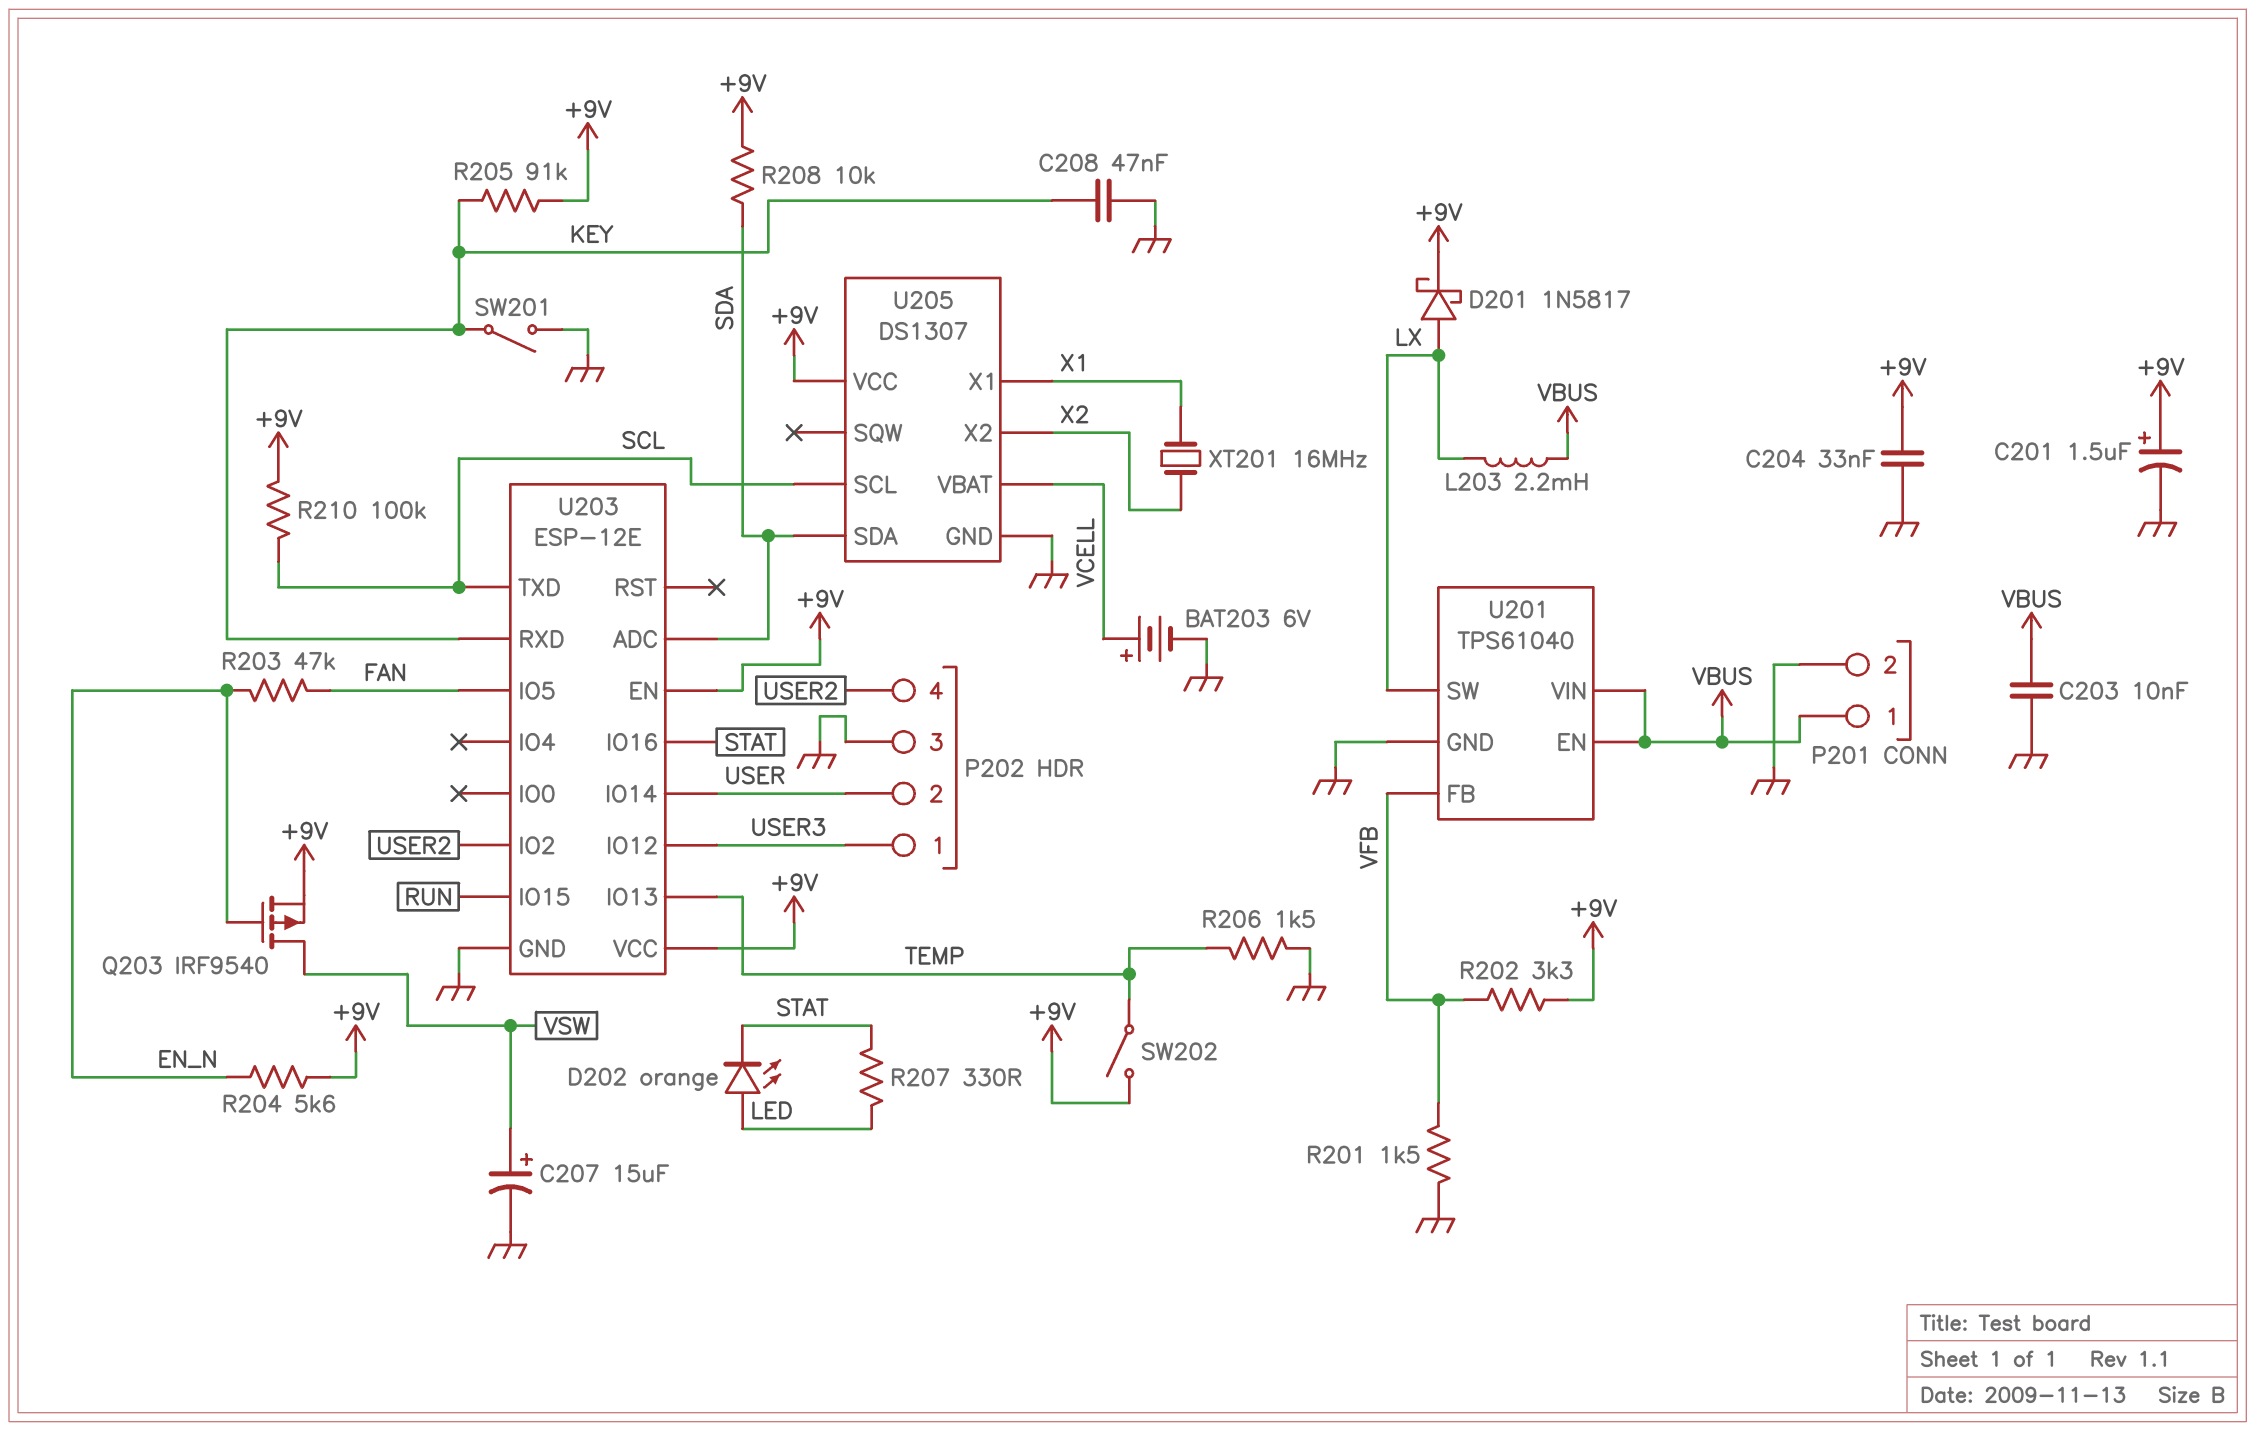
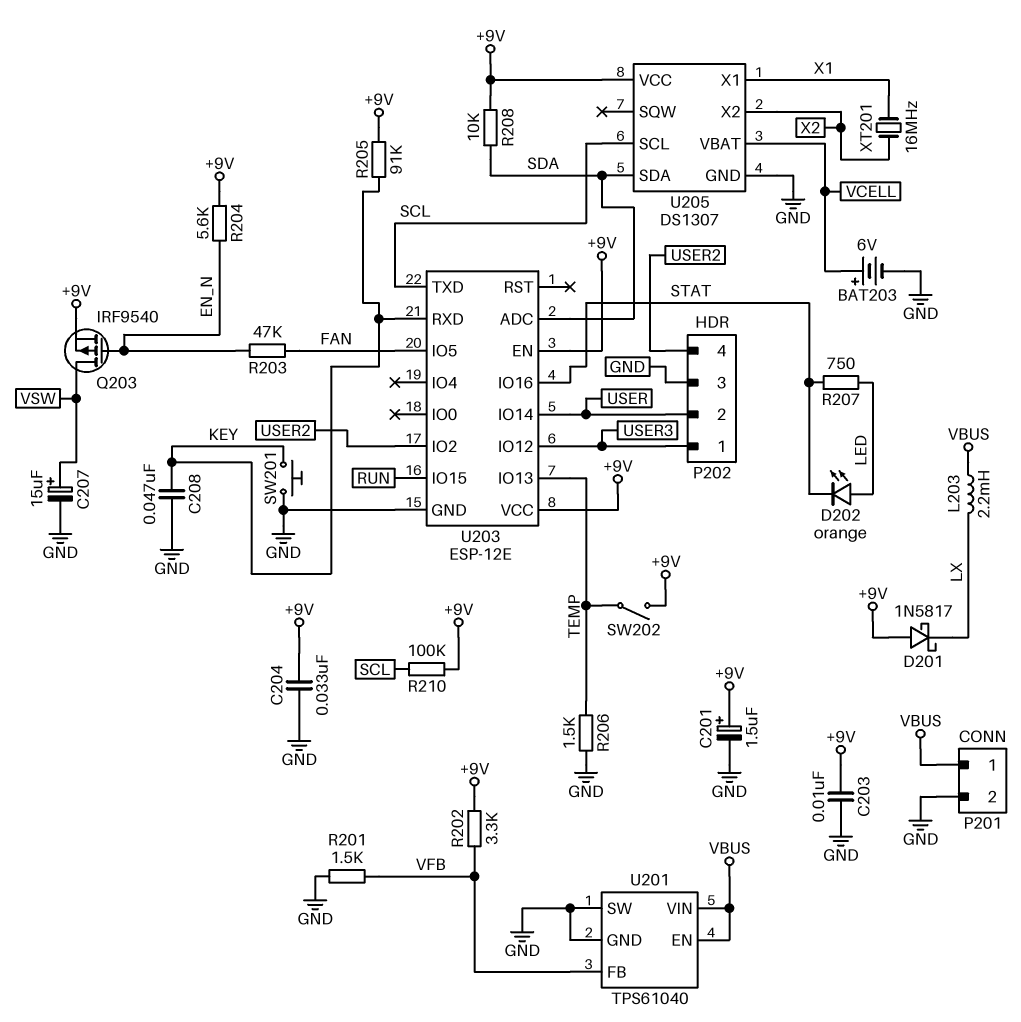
C203: 10nF (GND, VBUS) -> 10nF (+9V, GND)
D201: schottky 1N5817 (A LX, K +9V) -> schottky 1N5817 (A +9V, K LX)
R207: 330 (LED, STAT) -> 750 (LED, STAT)
SW201: switch (GND, KEY) -> button (GND, KEY)
U201 pin SW: LX -> GND

